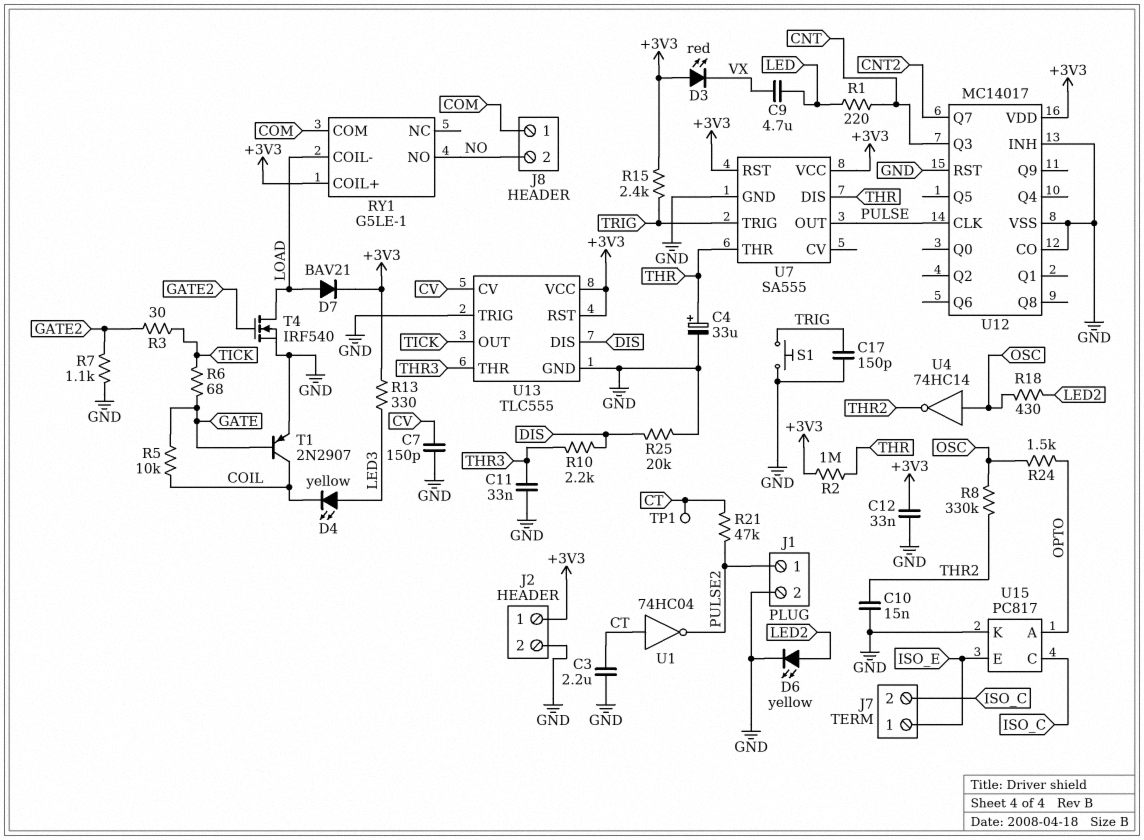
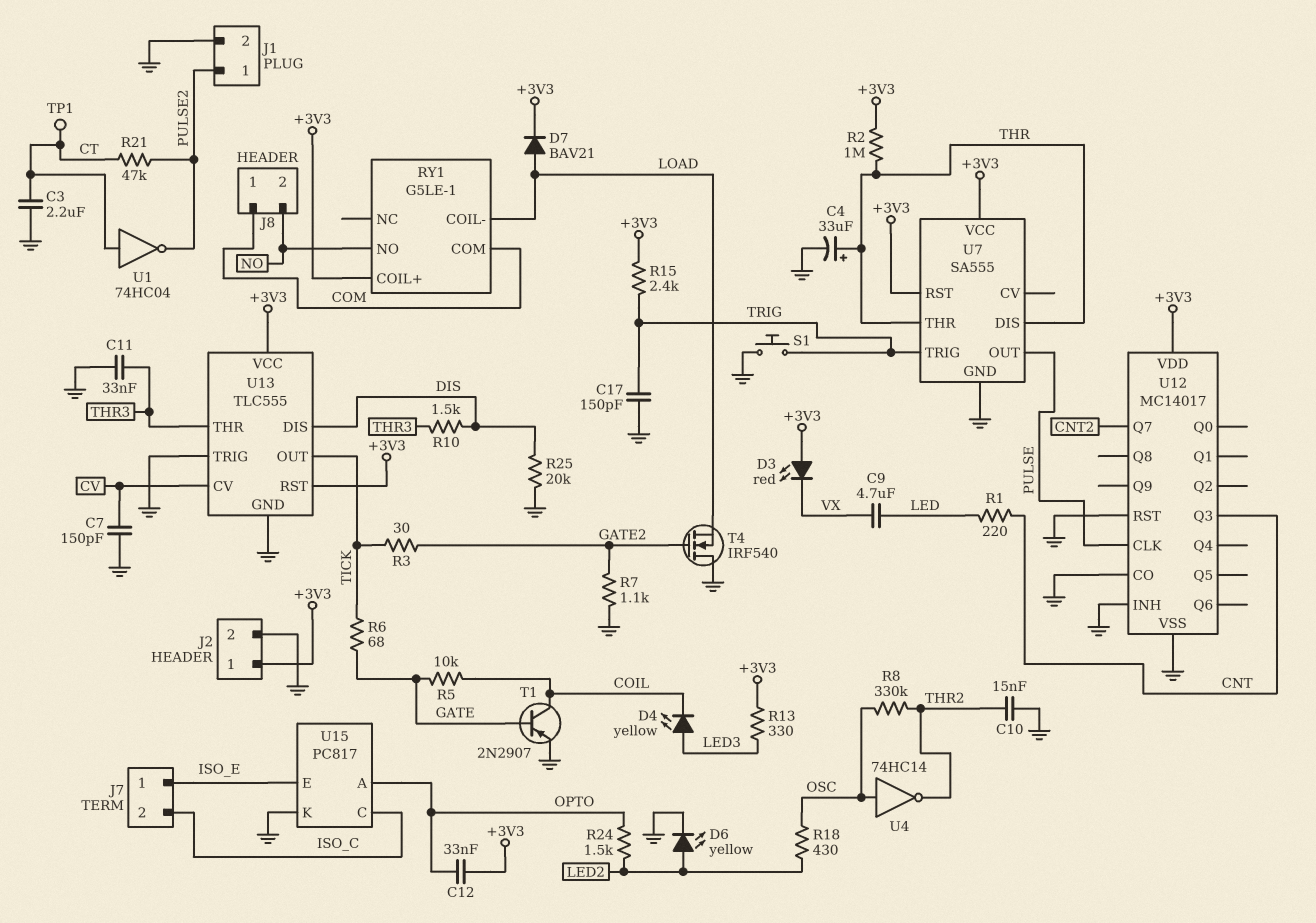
C12: 33nF (+3V3, GND) -> 33nF (+3V3, OPTO)
R10: 2.2k (DIS, THR3) -> 1.5k (DIS, THR3)
R24: 1.5k (OPTO, OSC) -> 1.5k (LED2, OPTO)
T4: NMOS IRF540 (G GATE2, D LOAD, S GND) -> NMOS IRF540 (G GATE2, D GND, S LOAD)

